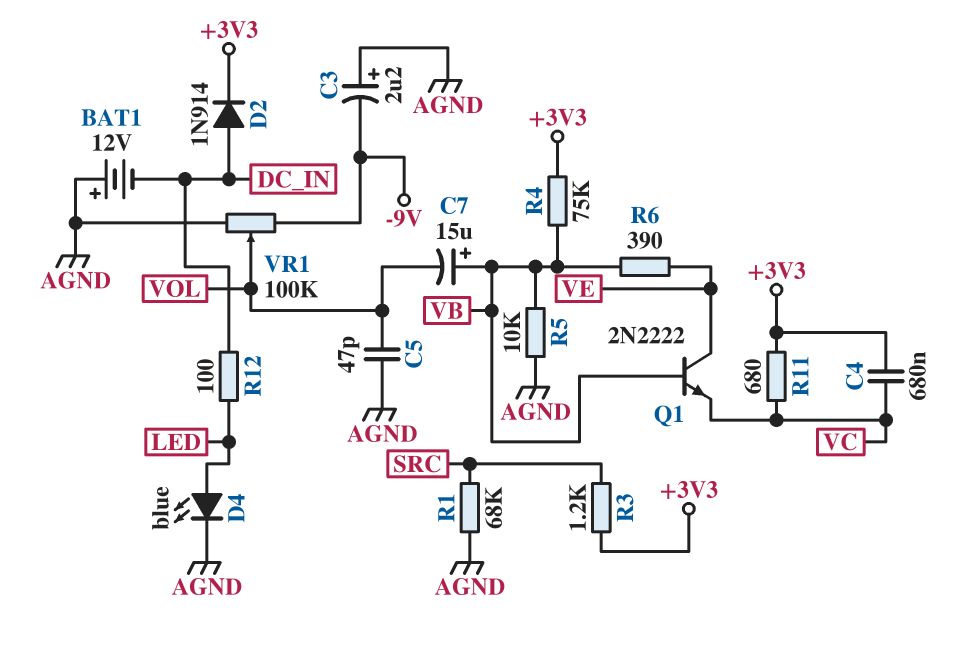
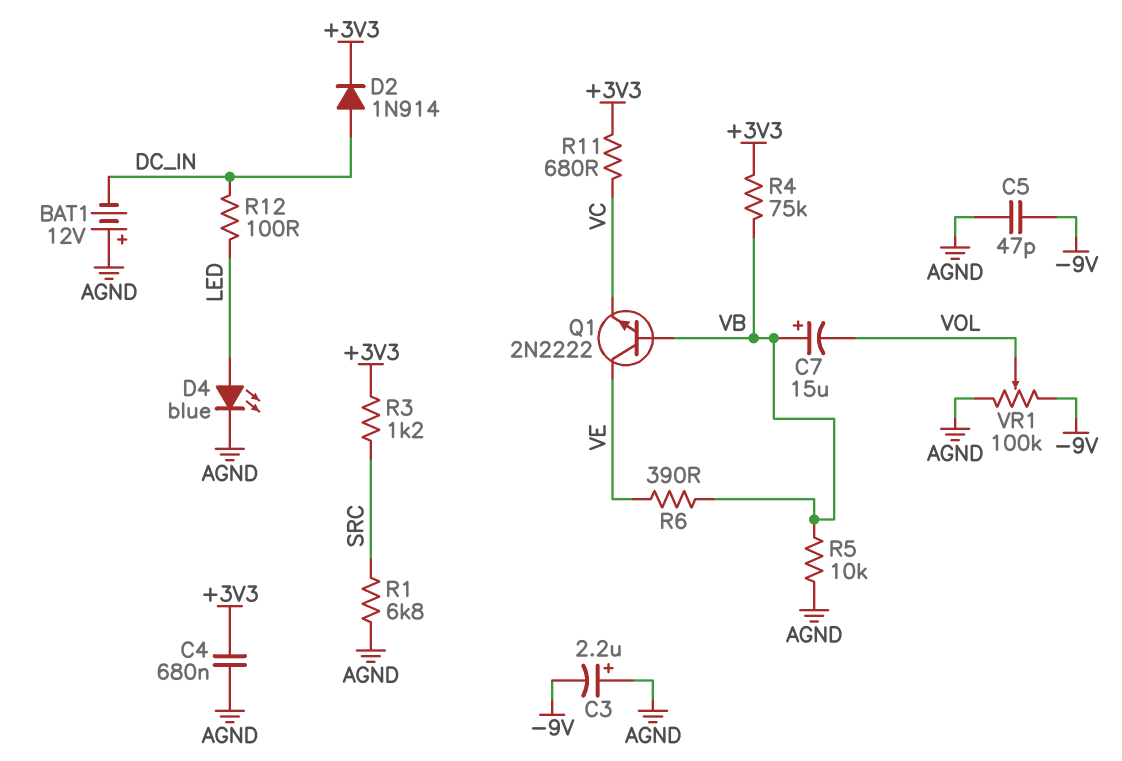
C4: 680nF (+3V3, VC) -> 680nF (+3V3, AGND)
C5: 47pF (AGND, VOL) -> 47pF (-9V, AGND)
R1: 68k (AGND, SRC) -> 6.8k (AGND, SRC)

